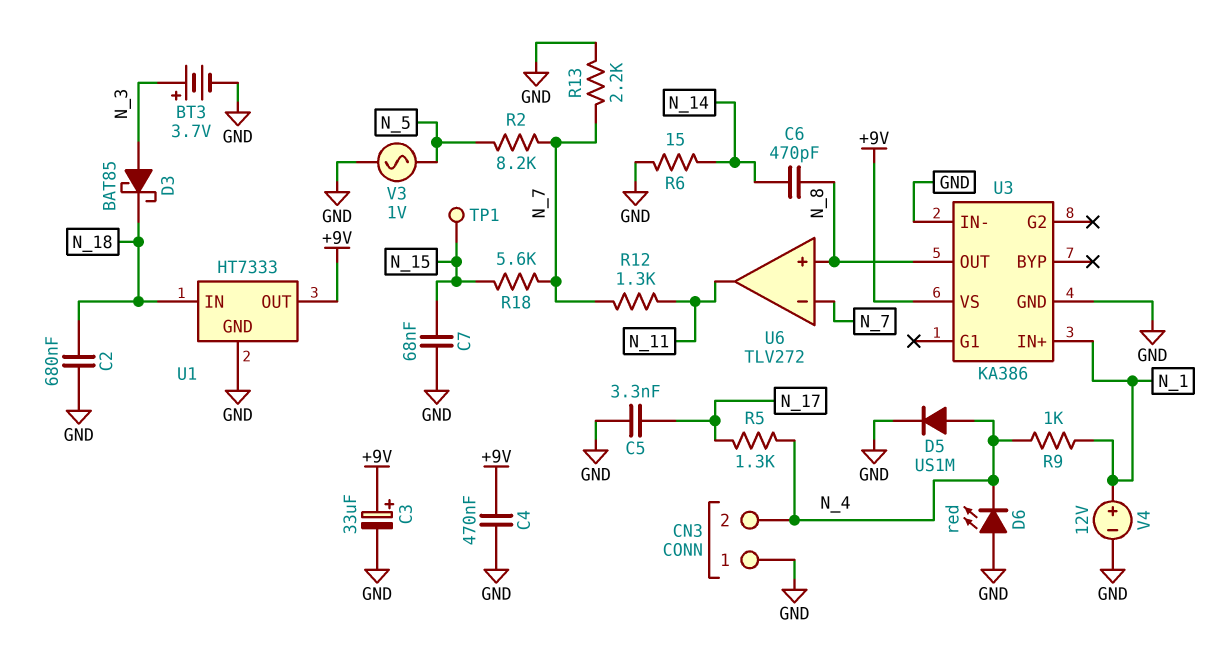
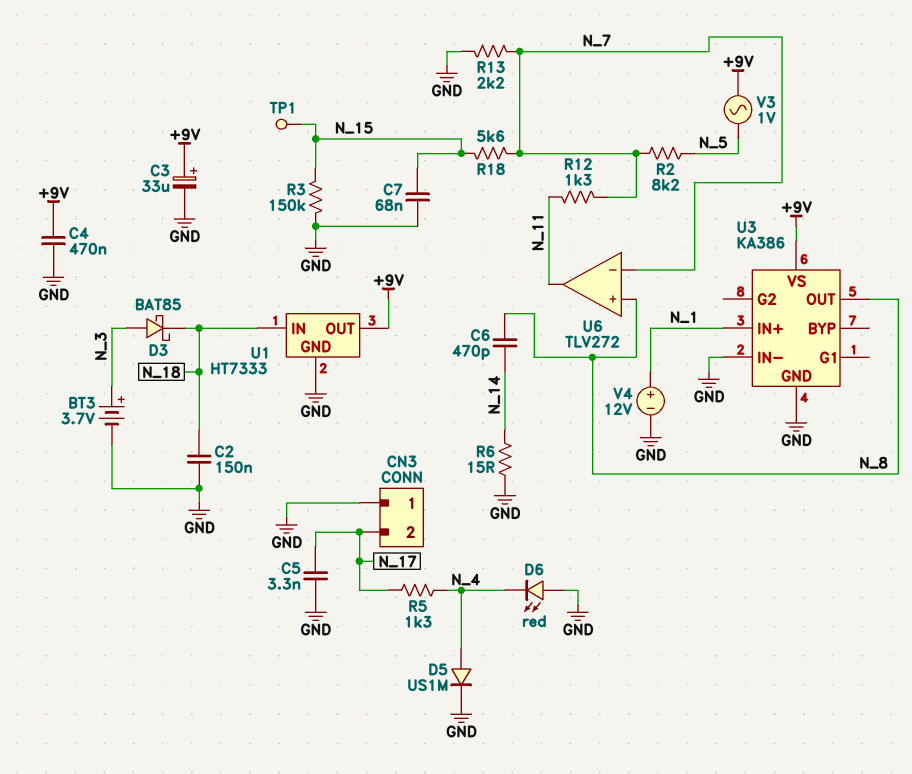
C2: 680nF (GND, N_18) -> 150nF (GND, N_18)
CN3 pin 2: N_4 -> N_17
R3: none -> 150k (GND, N_15)
R9: 1k (N_1, N_4) -> none
V3: AC 1V (GND, N_5) -> AC 1V (+9V, N_5)

